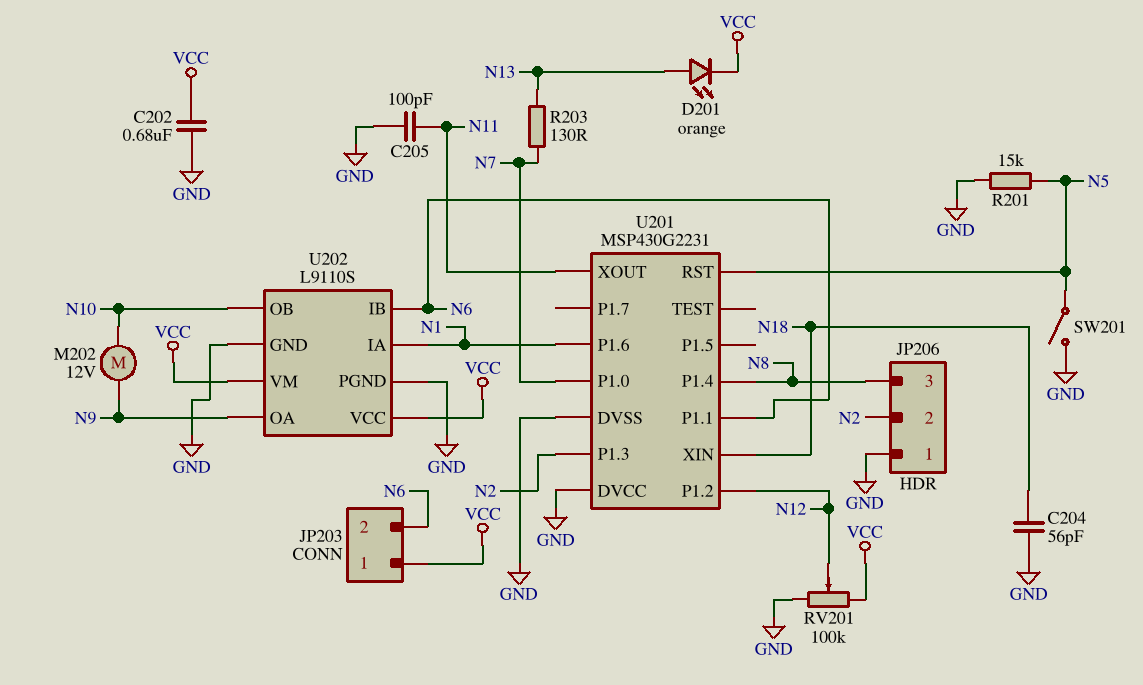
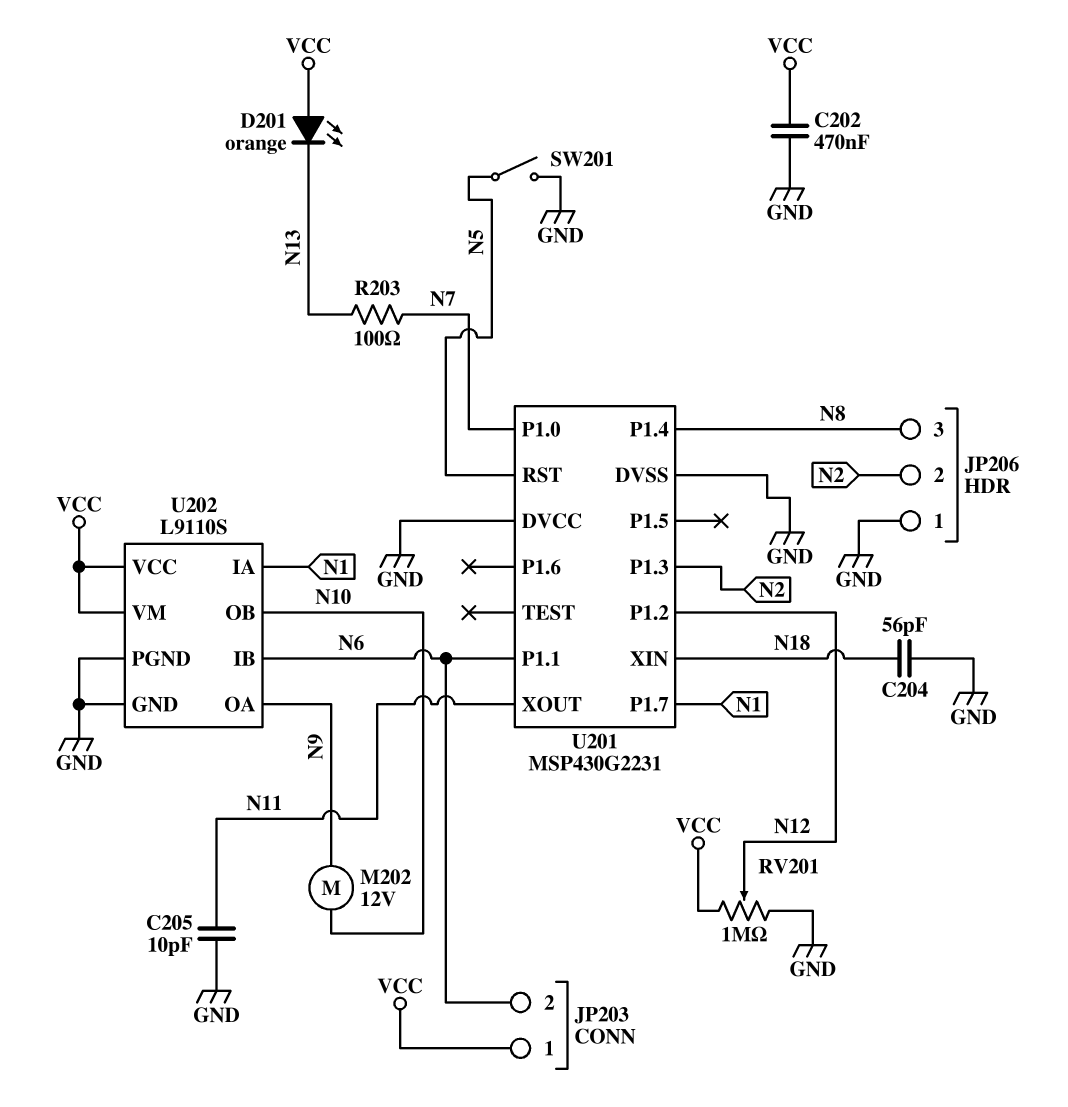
C202: 680nF (GND, VCC) -> 470nF (GND, VCC)
C205: 100pF (GND, N11) -> 10pF (GND, N11)
D201: LED orange (A N13, K VCC) -> LED orange (A VCC, K N13)
R201: 15k (GND, N5) -> none
R203: 130 (N7, N13) -> 100 (N7, N13)
RV201: 100k (GND, VCC, wiper N12) -> 1M (GND, VCC, wiper N12)
U201 pin P1.6: N1 -> none
U201 pin P1.7: none -> N1

